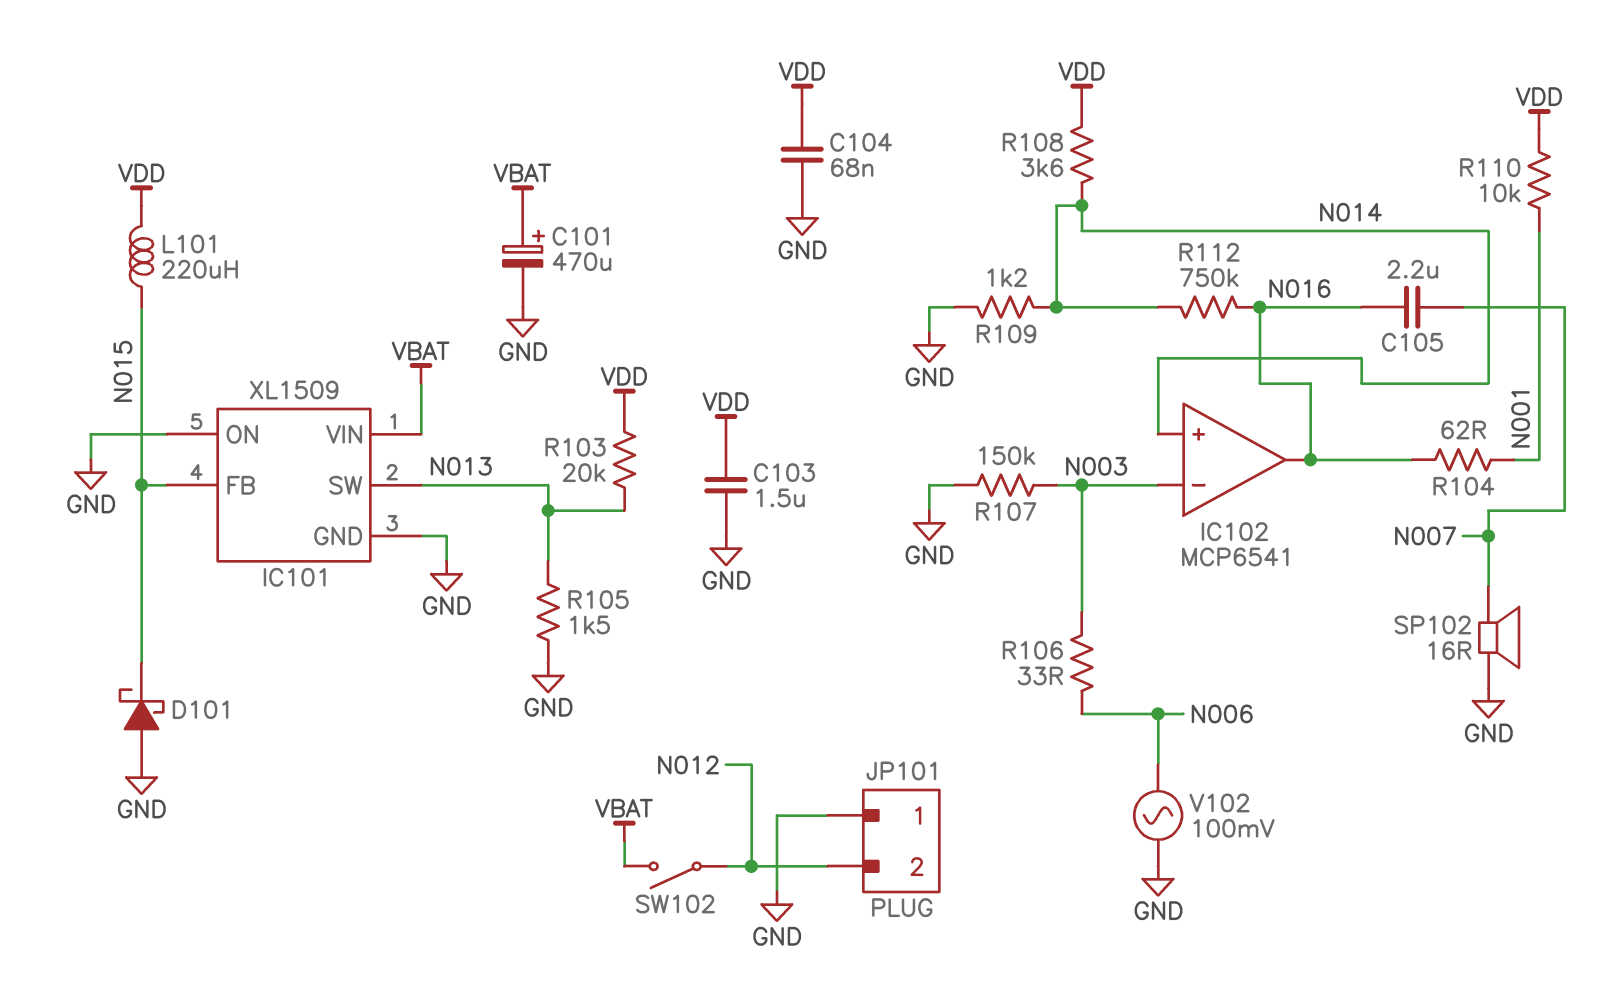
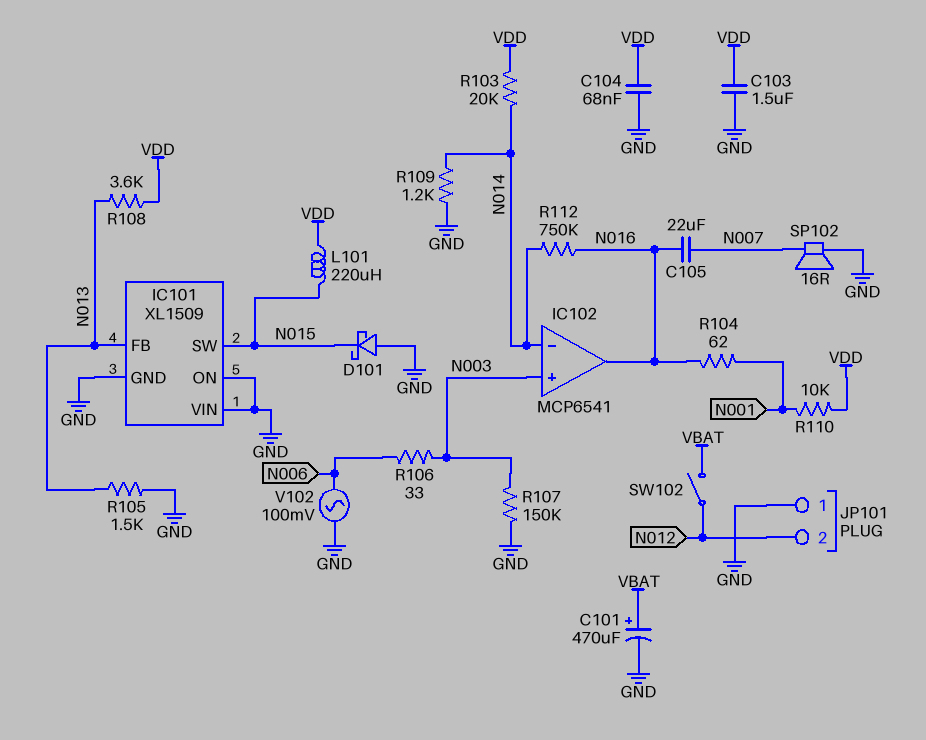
C105: 2.2uF (N007, N016) -> 22uF (N007, N016)
IC101 pin FB: N015 -> N013
IC101 pin SW: N013 -> N015
IC101 pin VIN: VBAT -> GND
IC102 pin in+: N014 -> N003
IC102 pin in-: N003 -> N014
R103: 20k (N013, VDD) -> 20k (N014, VDD)
R108: 3.6k (N014, VDD) -> 3.6k (N013, VDD)

